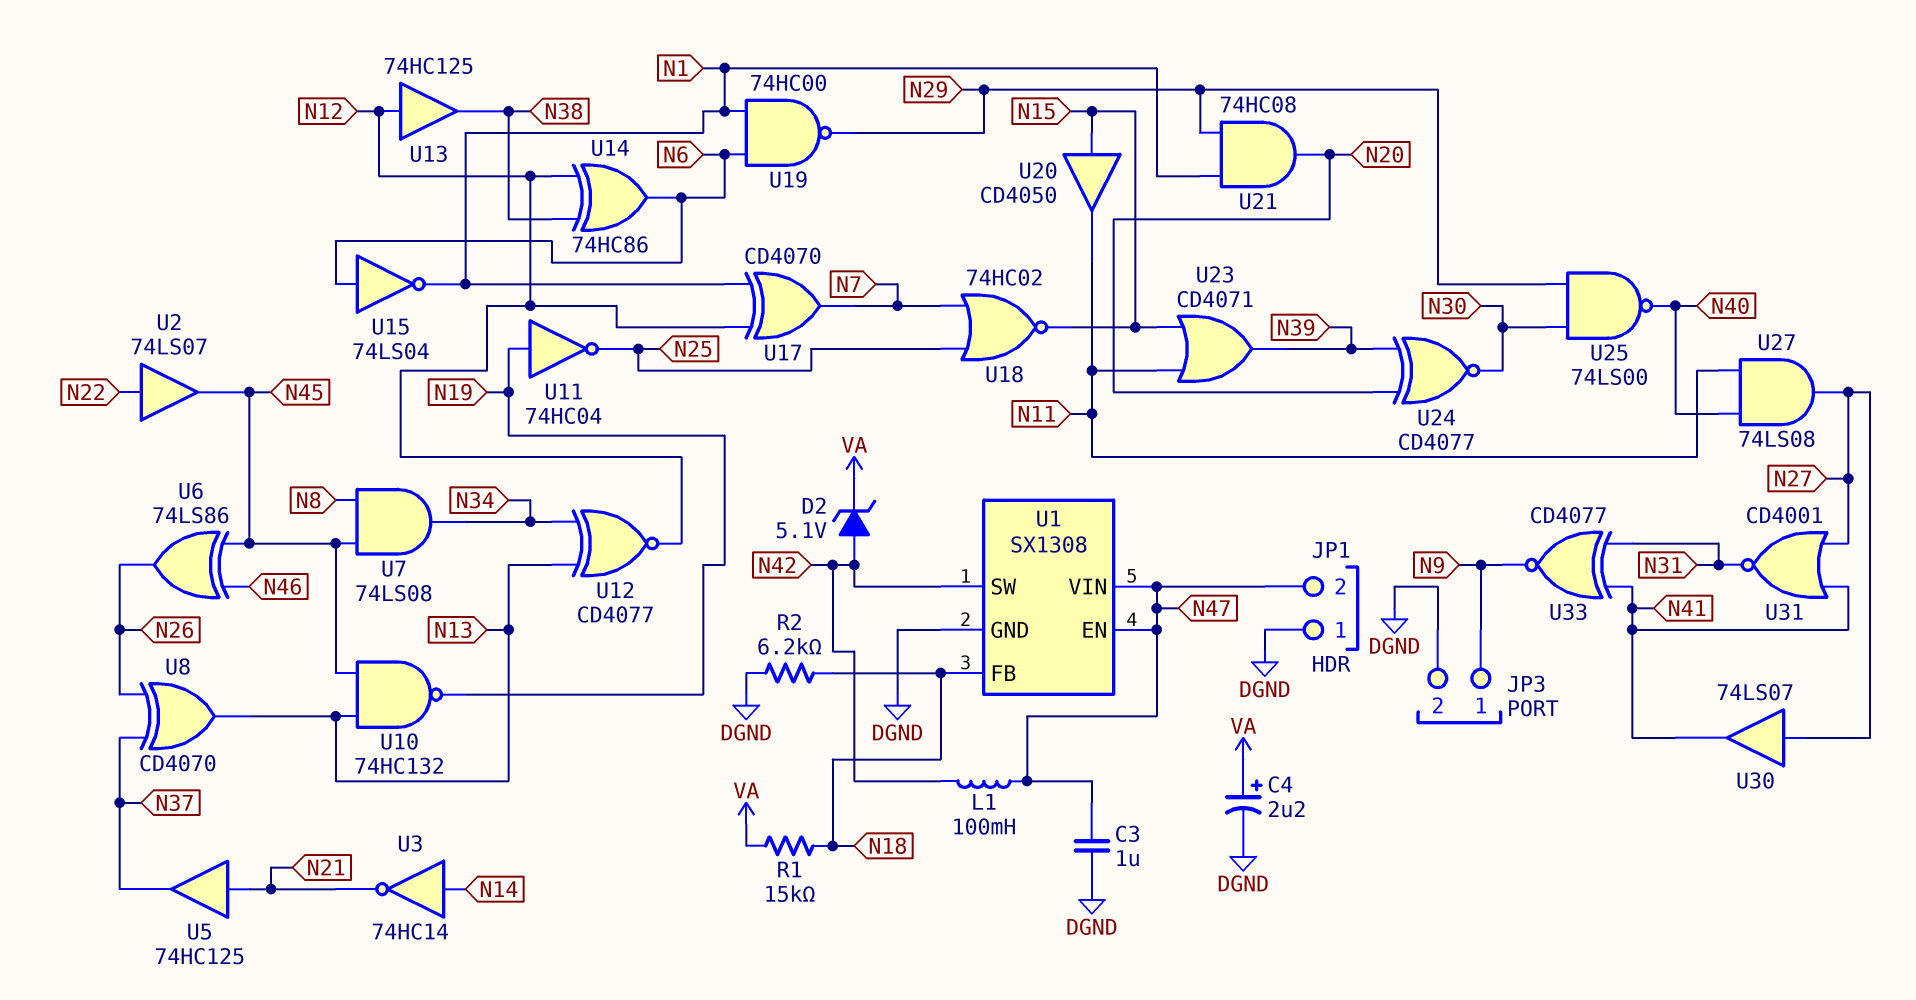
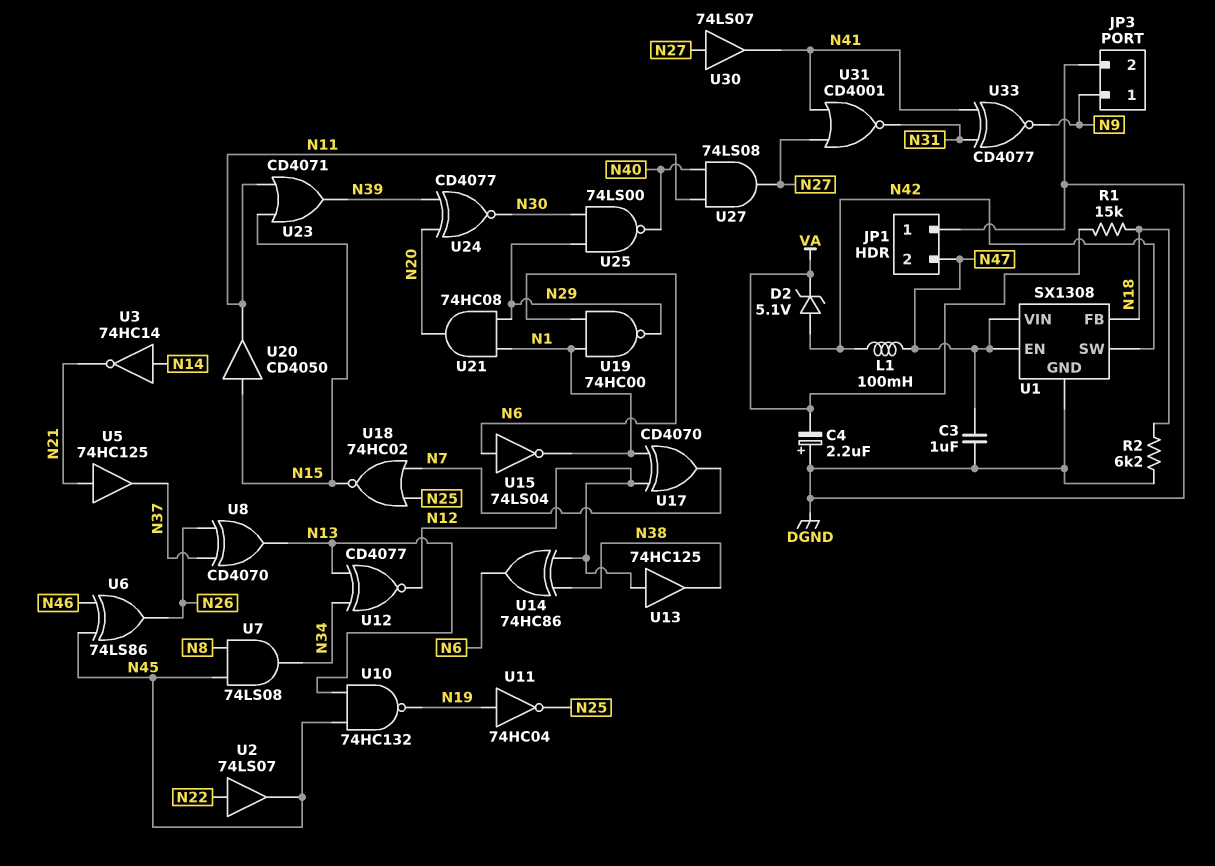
C4: 2.2uF (plus VA, minus DGND) -> 2.2uF (plus DGND, minus VA)

